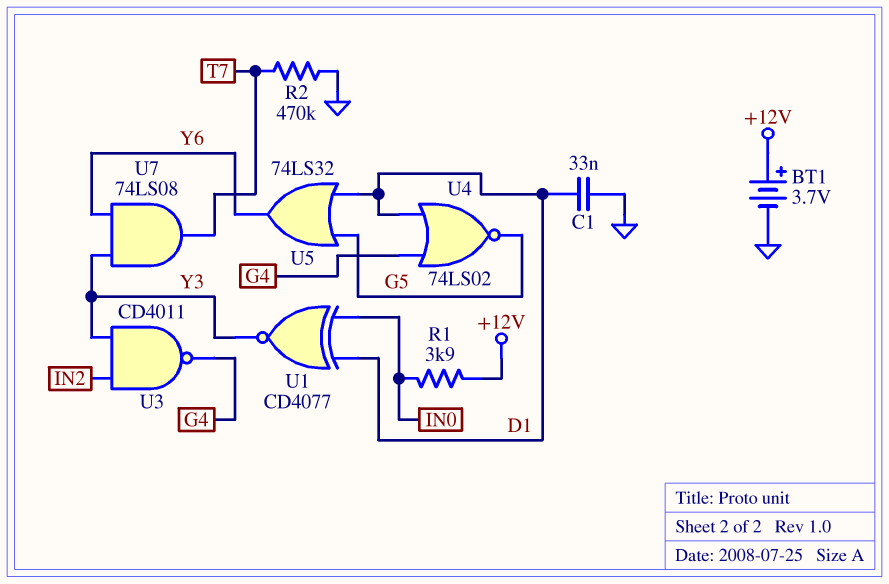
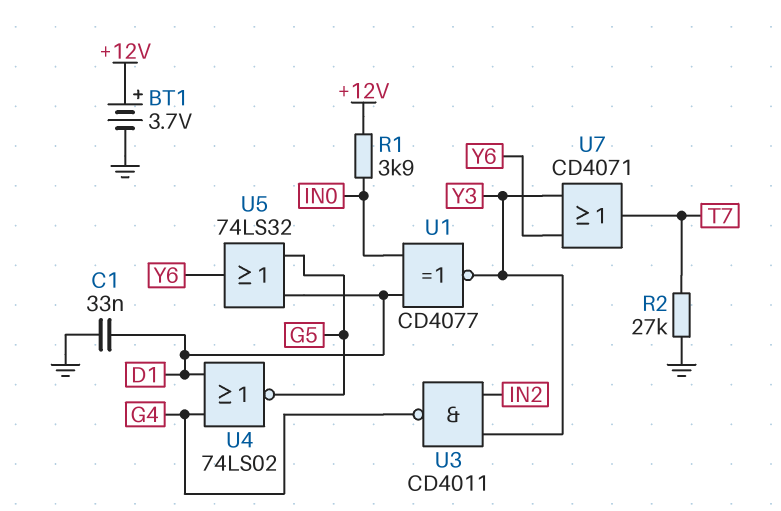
R2: 470k (GND, T7) -> 27k (GND, T7)
U7: AND 74LS08 (in Y3, in Y6, out T7) -> OR CD4071 (in Y3, in Y6, out T7)

